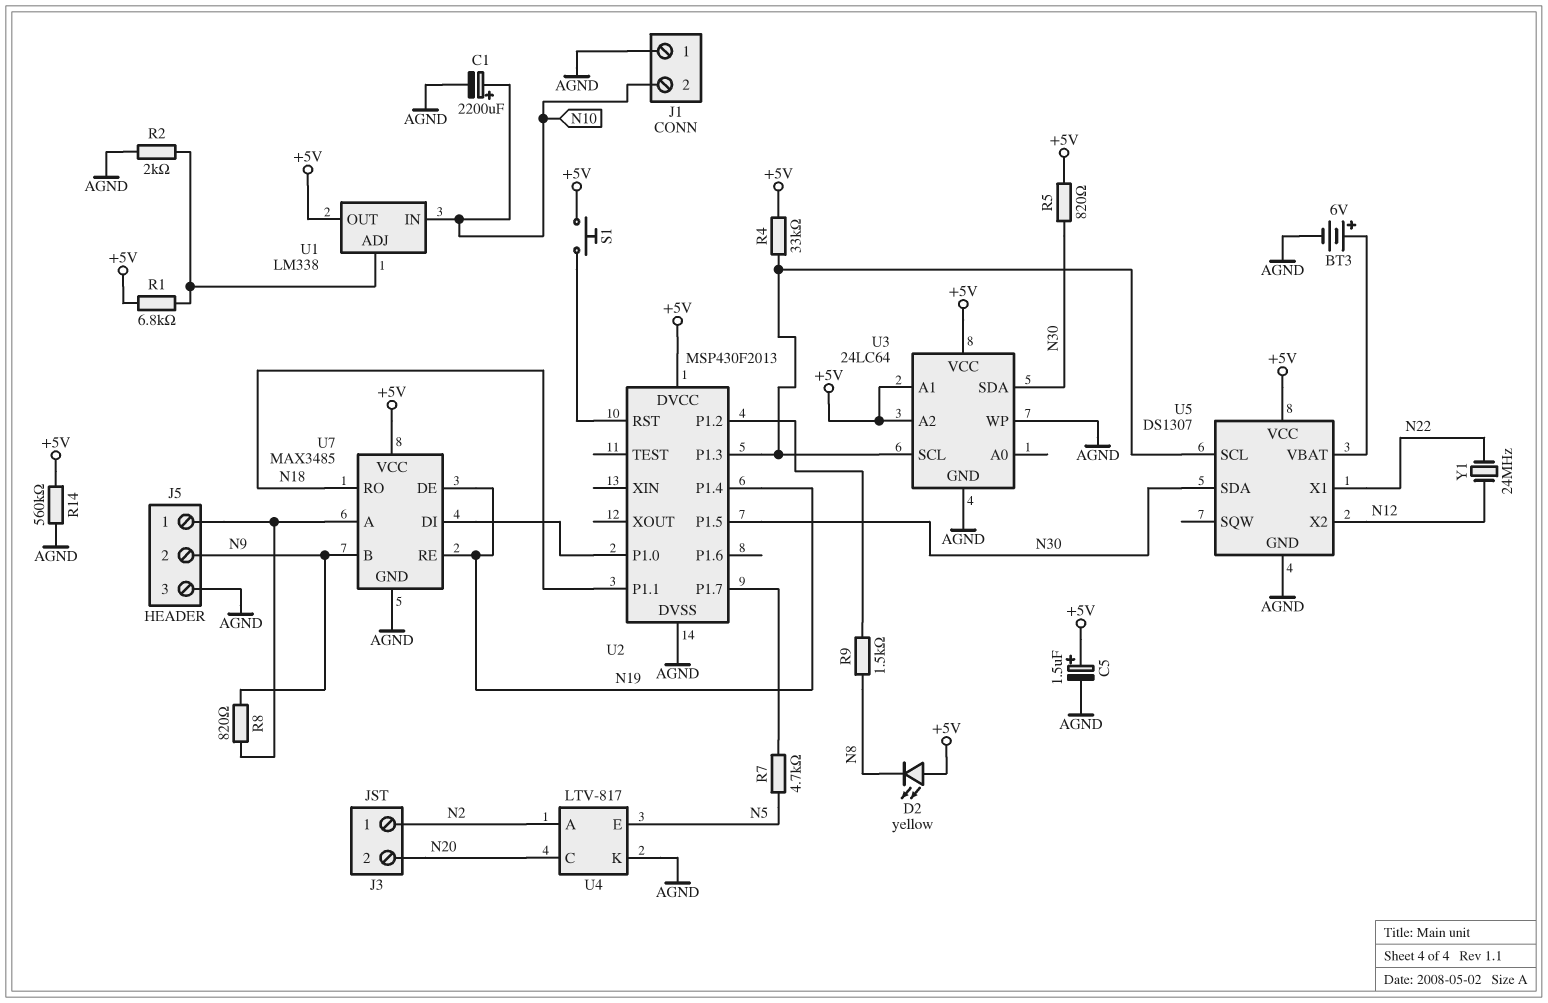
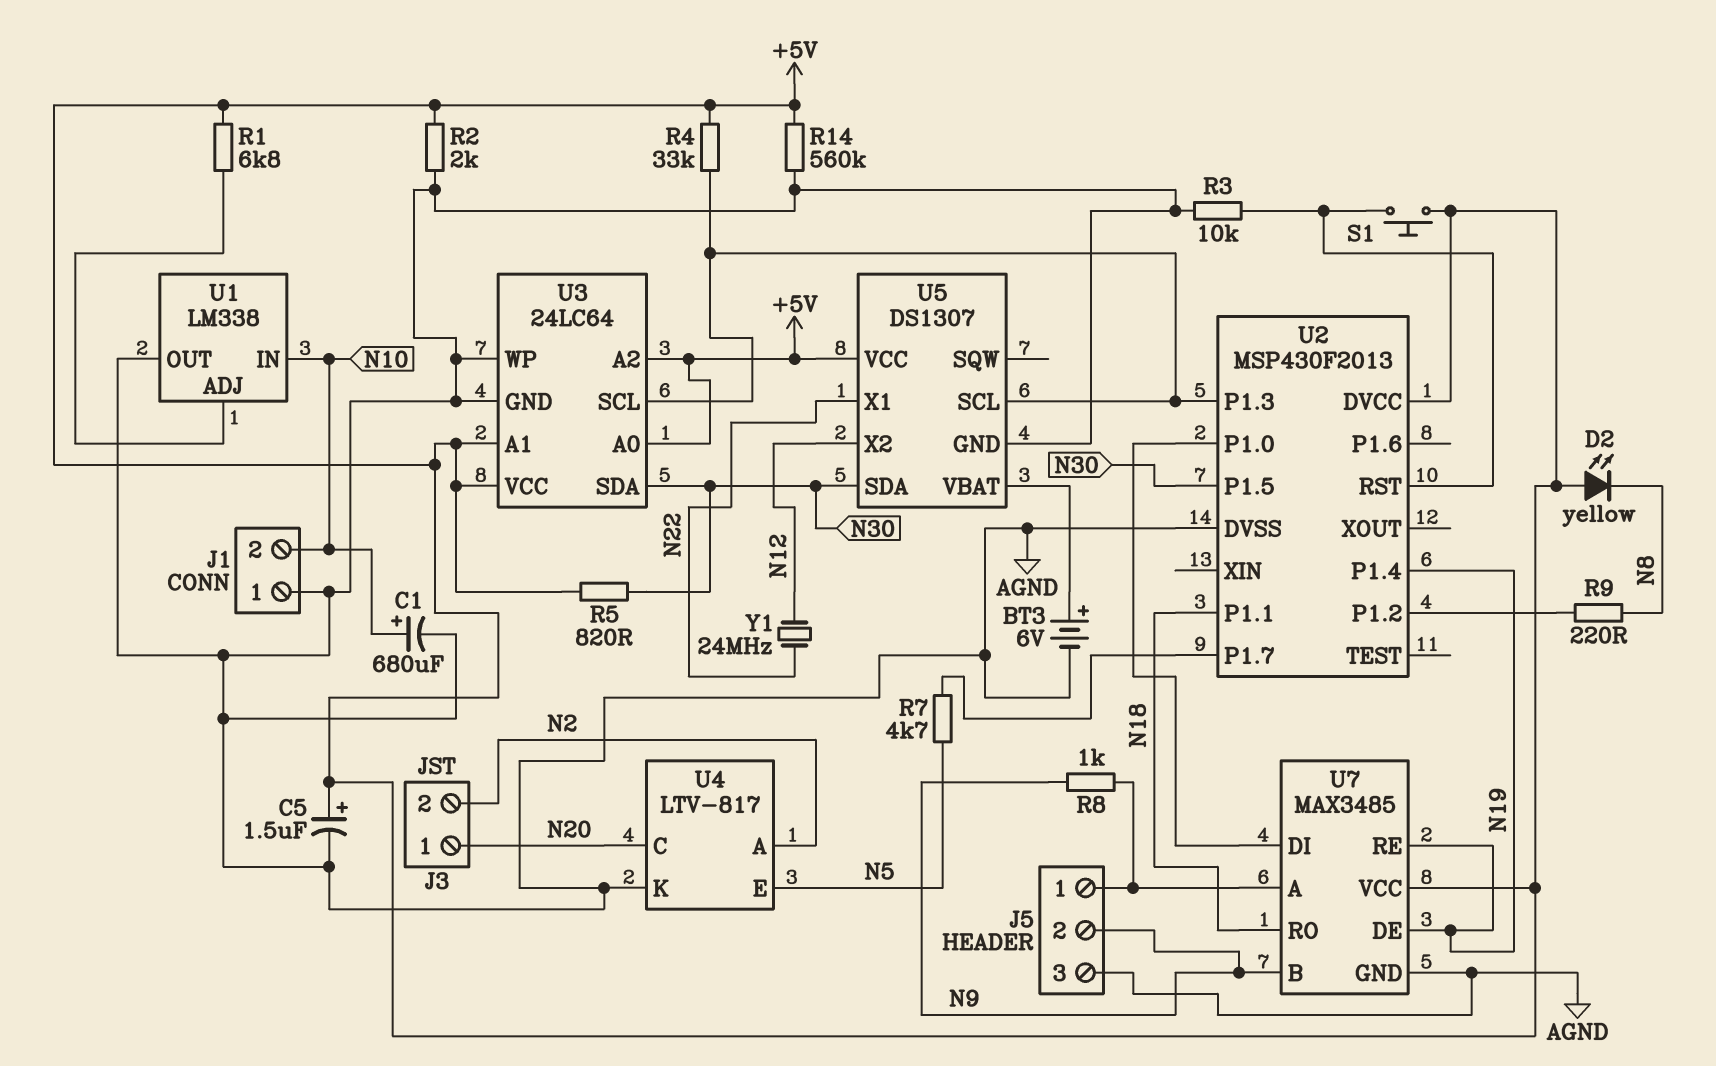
C1: 2200uF (plus N10, minus AGND) -> 680uF (plus N10, minus AGND)
J3 pin 1: N2 -> N20
J3 pin 2: N20 -> N2
R2: 2k (AGND, U1/ADJ) -> 2k (+5V, AGND)
R3: none -> 10k (AGND, U2/RST)
R8: 820 (J5/1, N9) -> 1k (J5/1, N9)
R9: 1.5k (N8, U2/P1.2) -> 220 (N8, U2/P1.2)
U1 pin OUT: +5V -> AGND
U3 pin A0: none -> +5V

